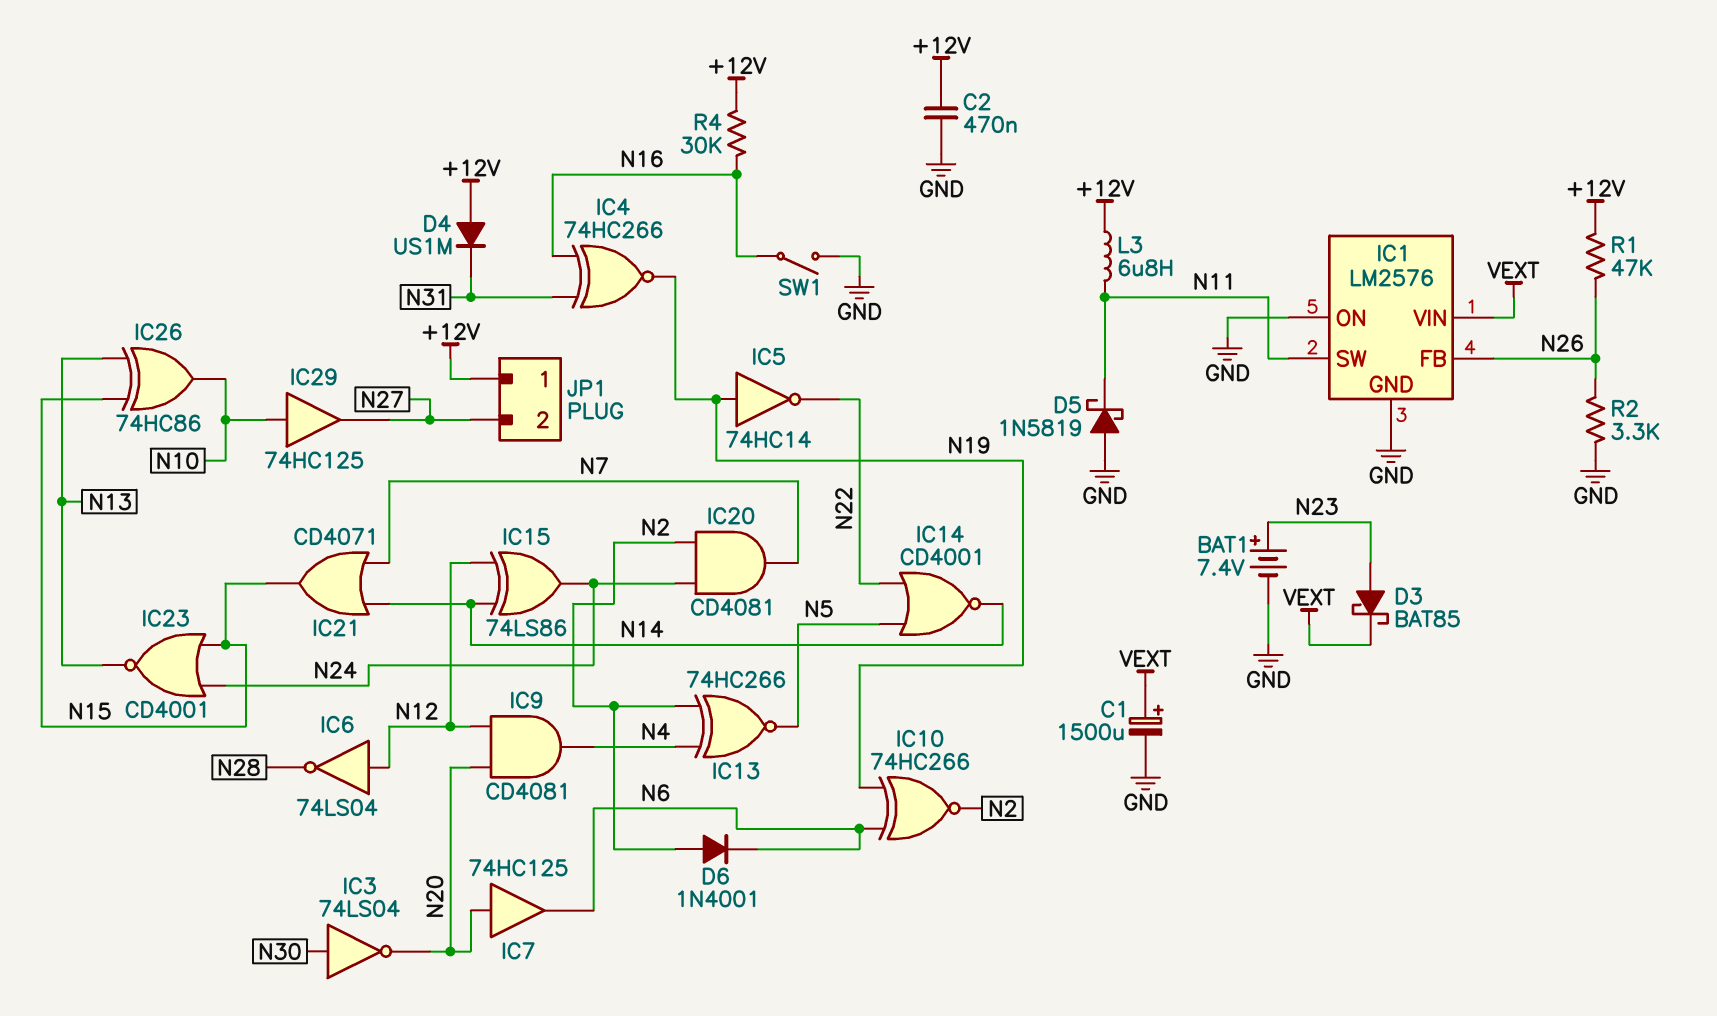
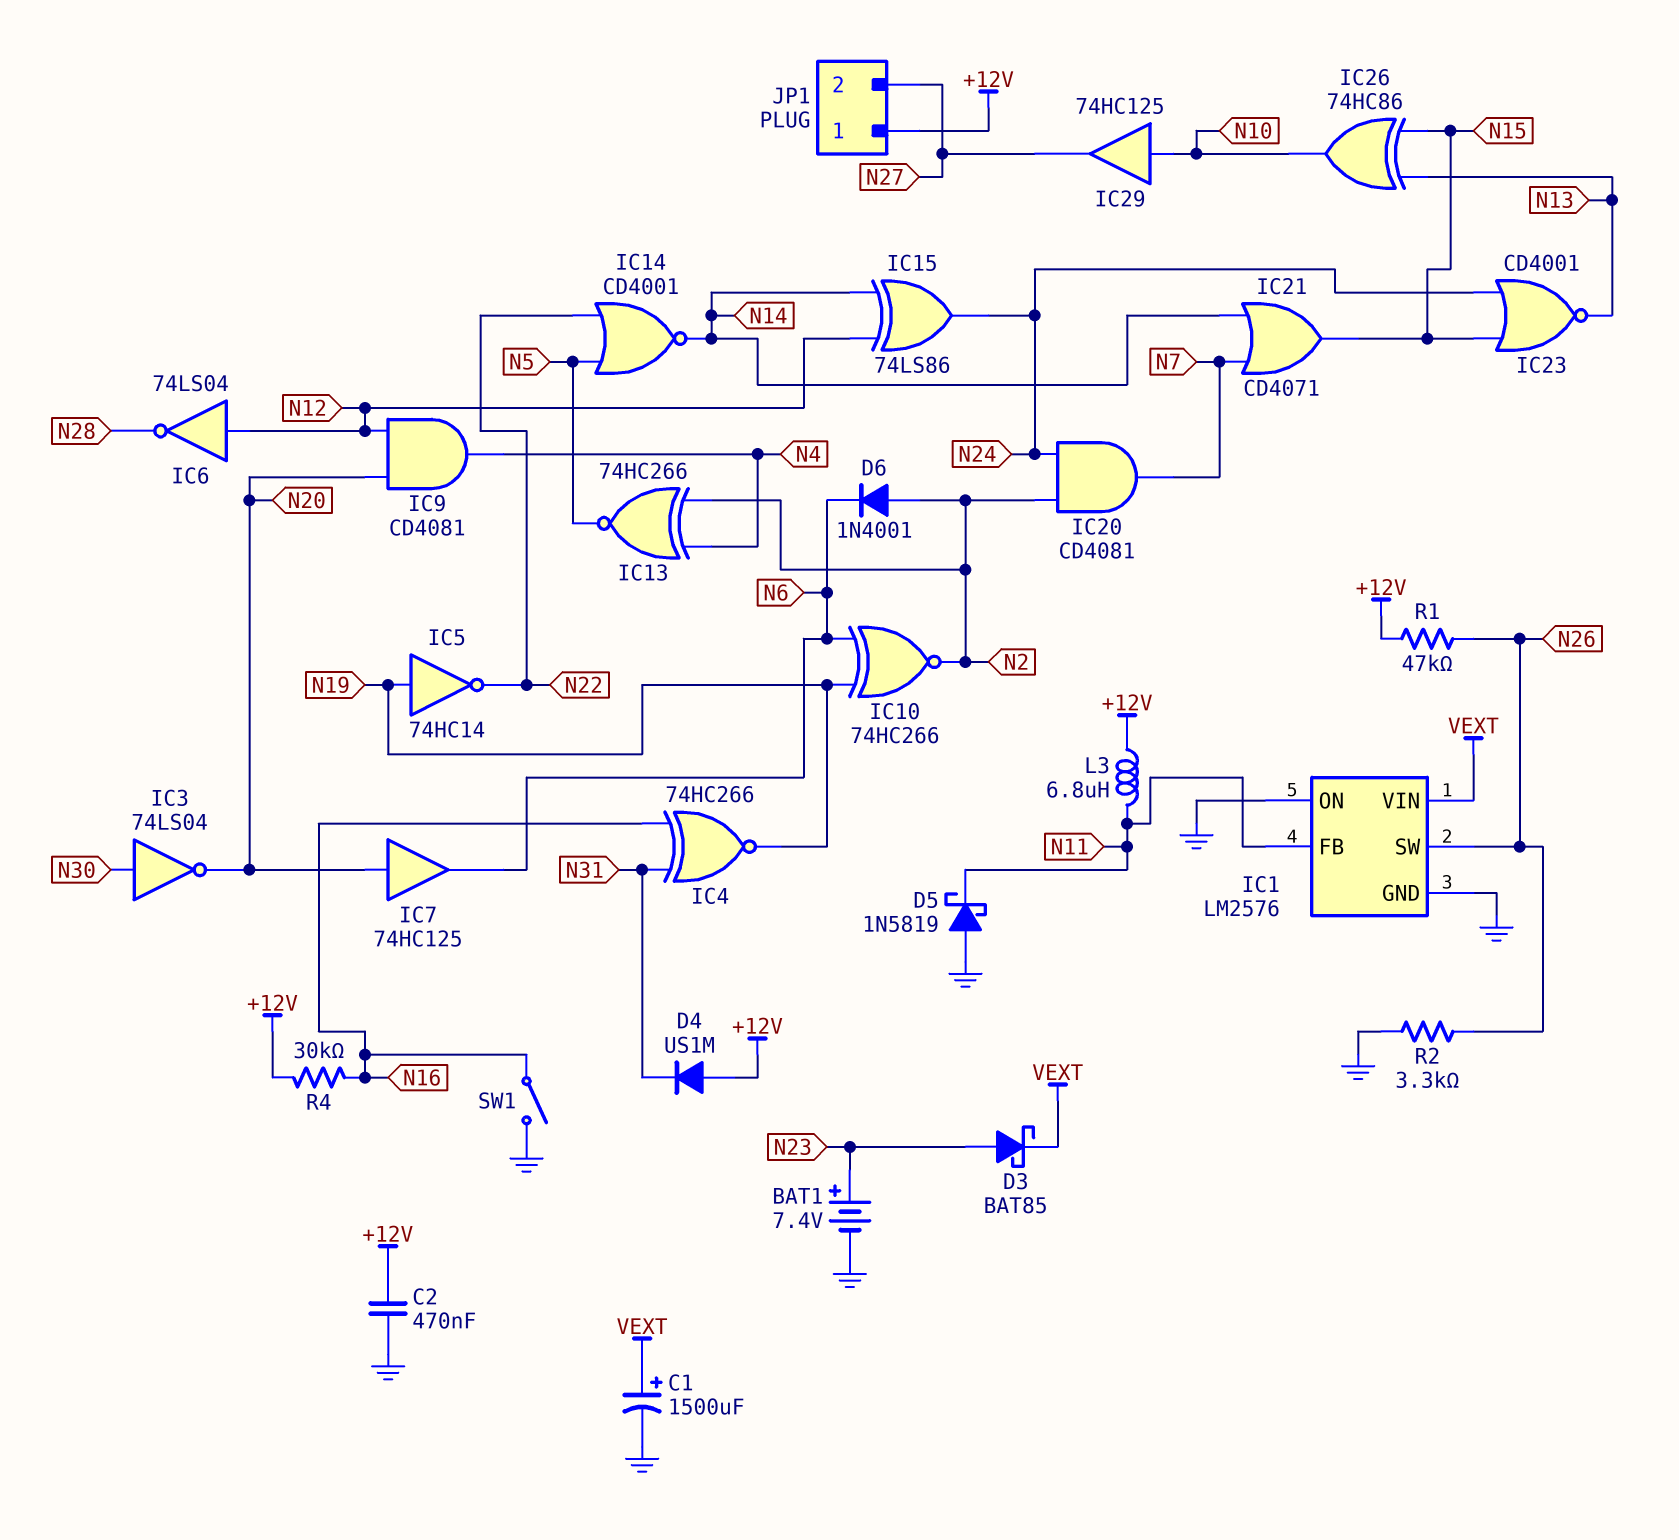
IC1 pin FB: N26 -> N11
IC1 pin SW: N11 -> N26

